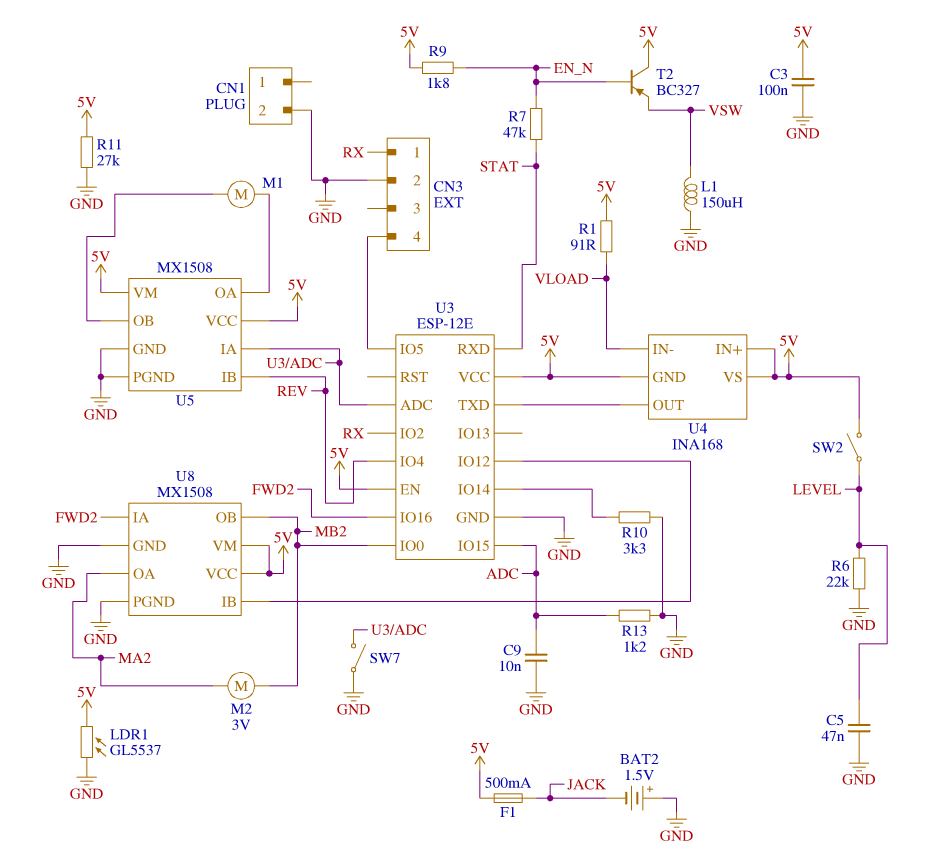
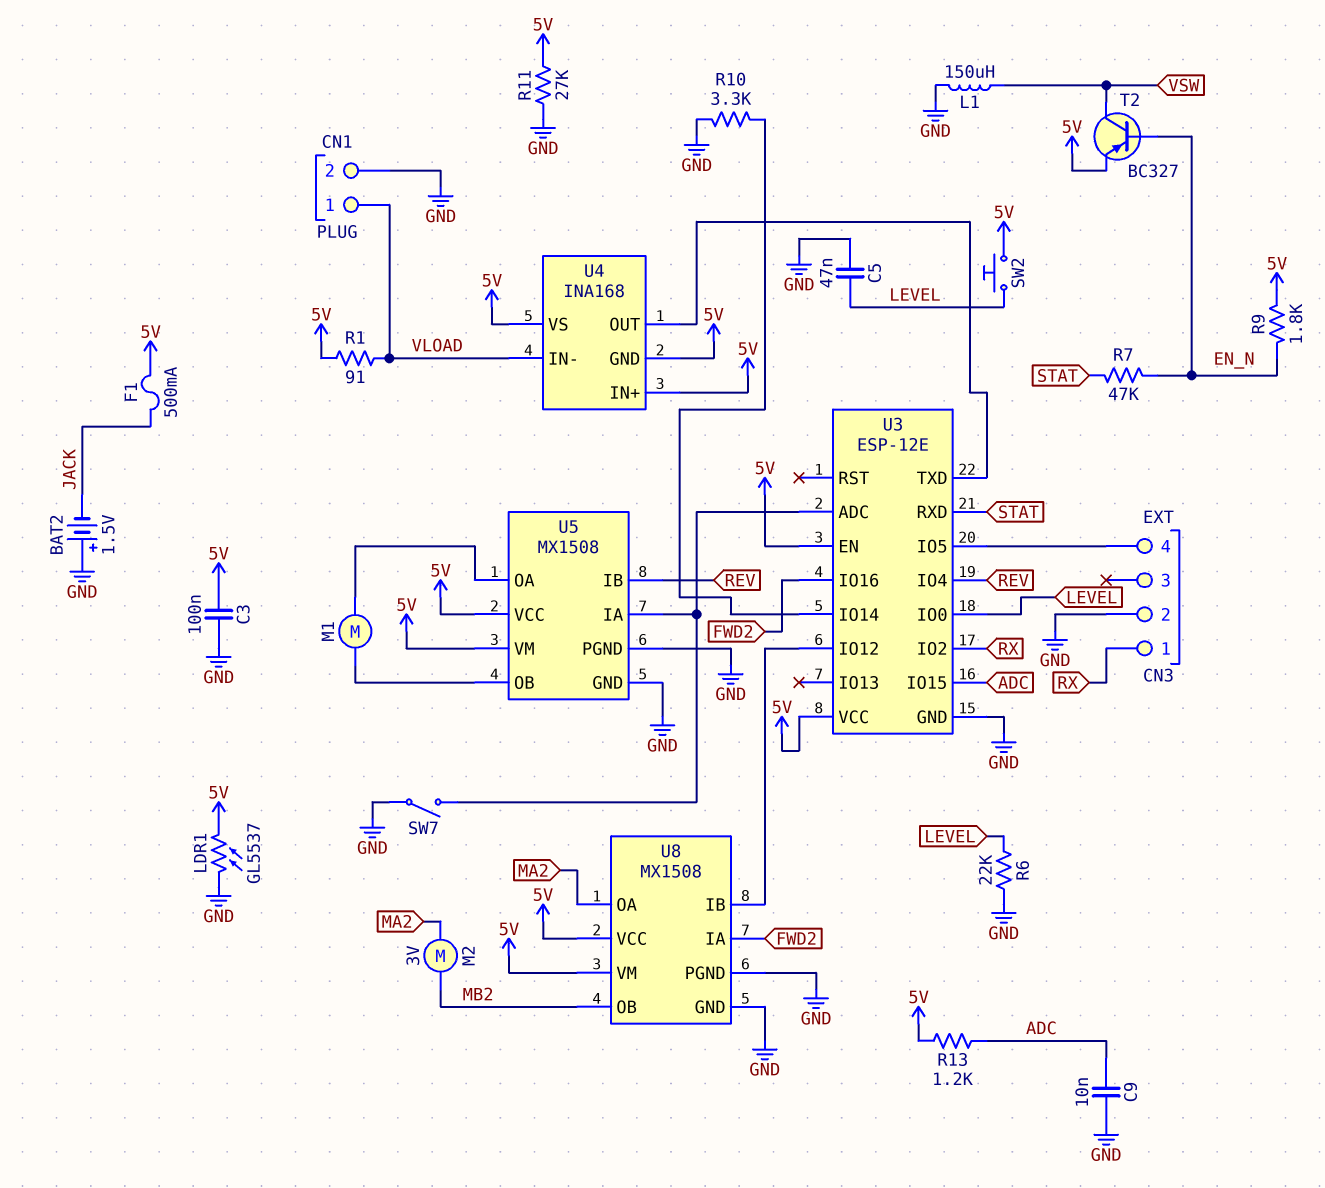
CN1 pin 1: none -> VLOAD
R13: 1.2k (ADC, GND) -> 1.2k (5V, ADC)
SW2: switch (5V, LEVEL) -> button (5V, LEVEL)
T2: PNP BC327 (B EN_N, C 5V, E VSW) -> PNP BC327 (B EN_N, C VSW, E 5V)
U3 pin IO0: MB2 -> LEVEL

